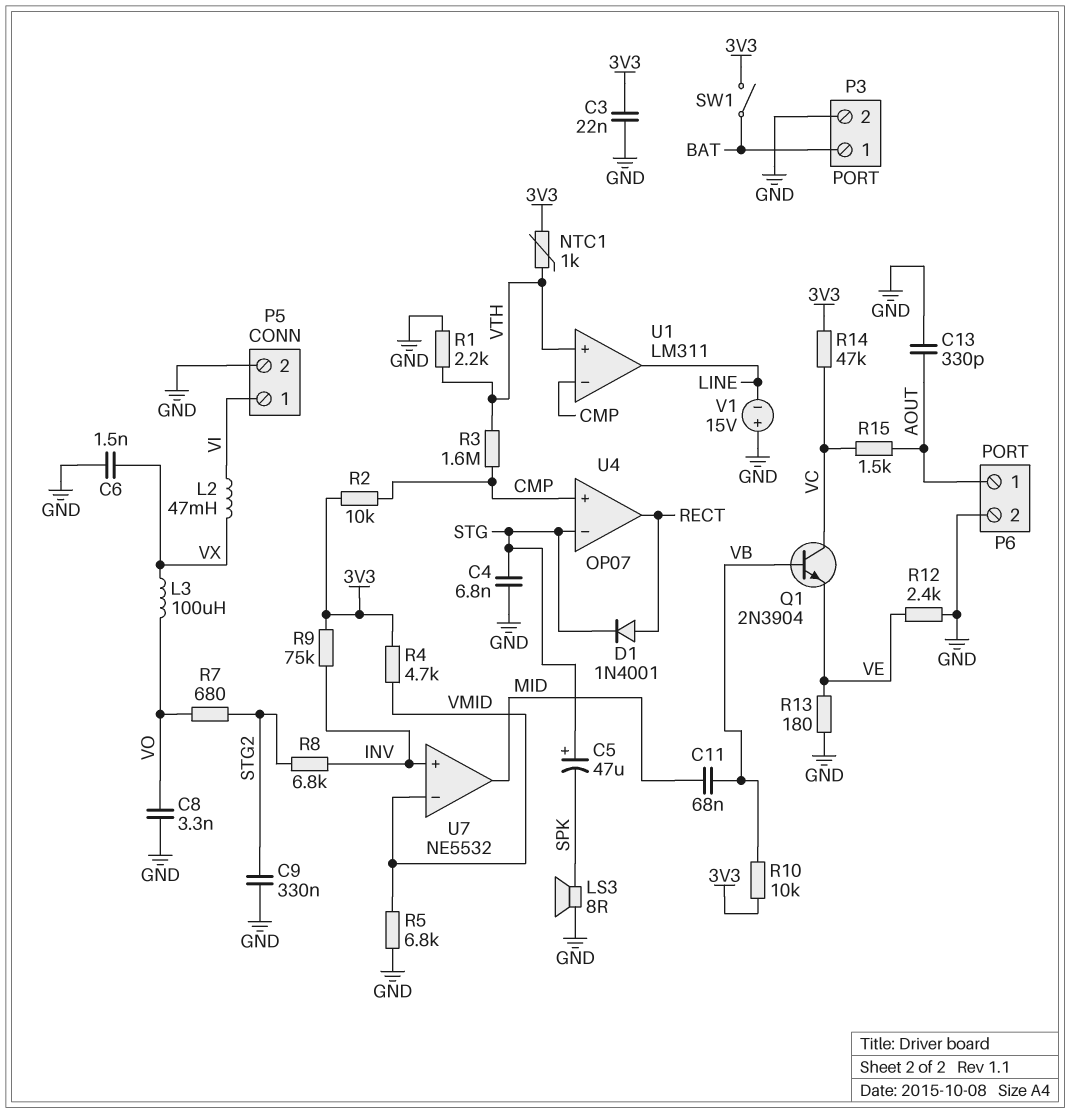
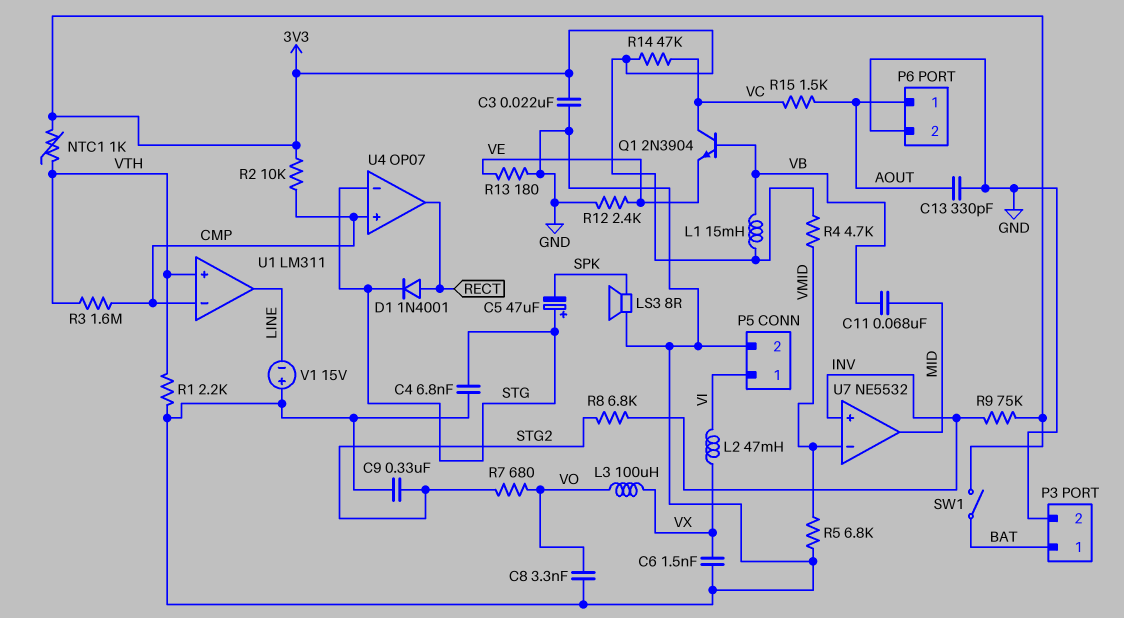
L1: none -> 15mH (3V3, VB)
R10: 10k (3V3, VB) -> none

